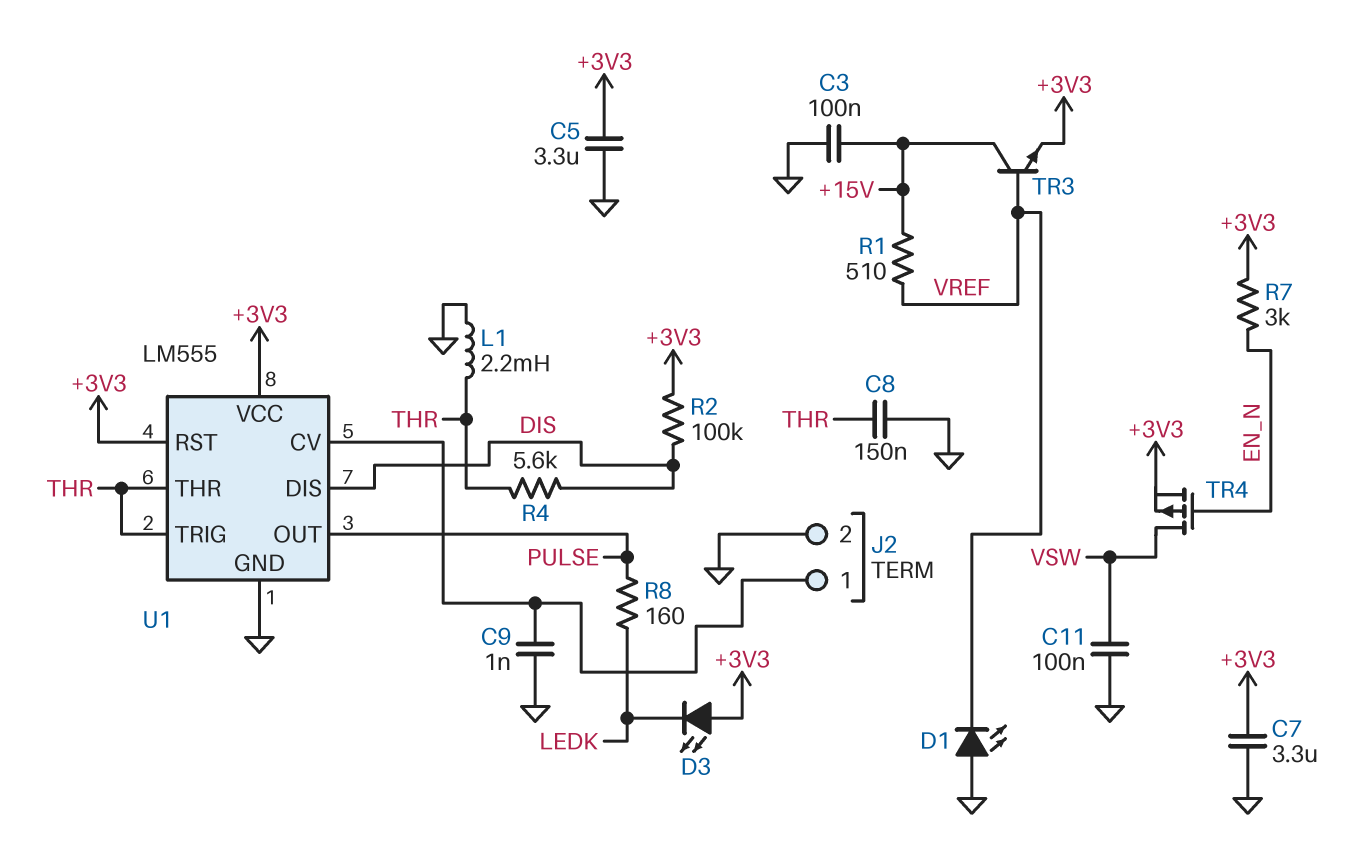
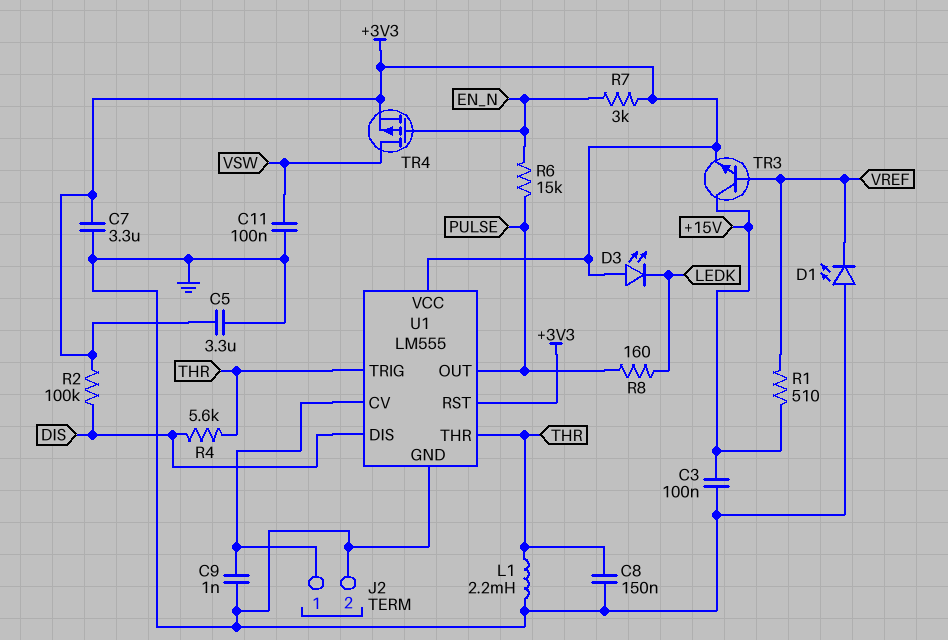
R6: none -> 15k (EN_N, PULSE)

